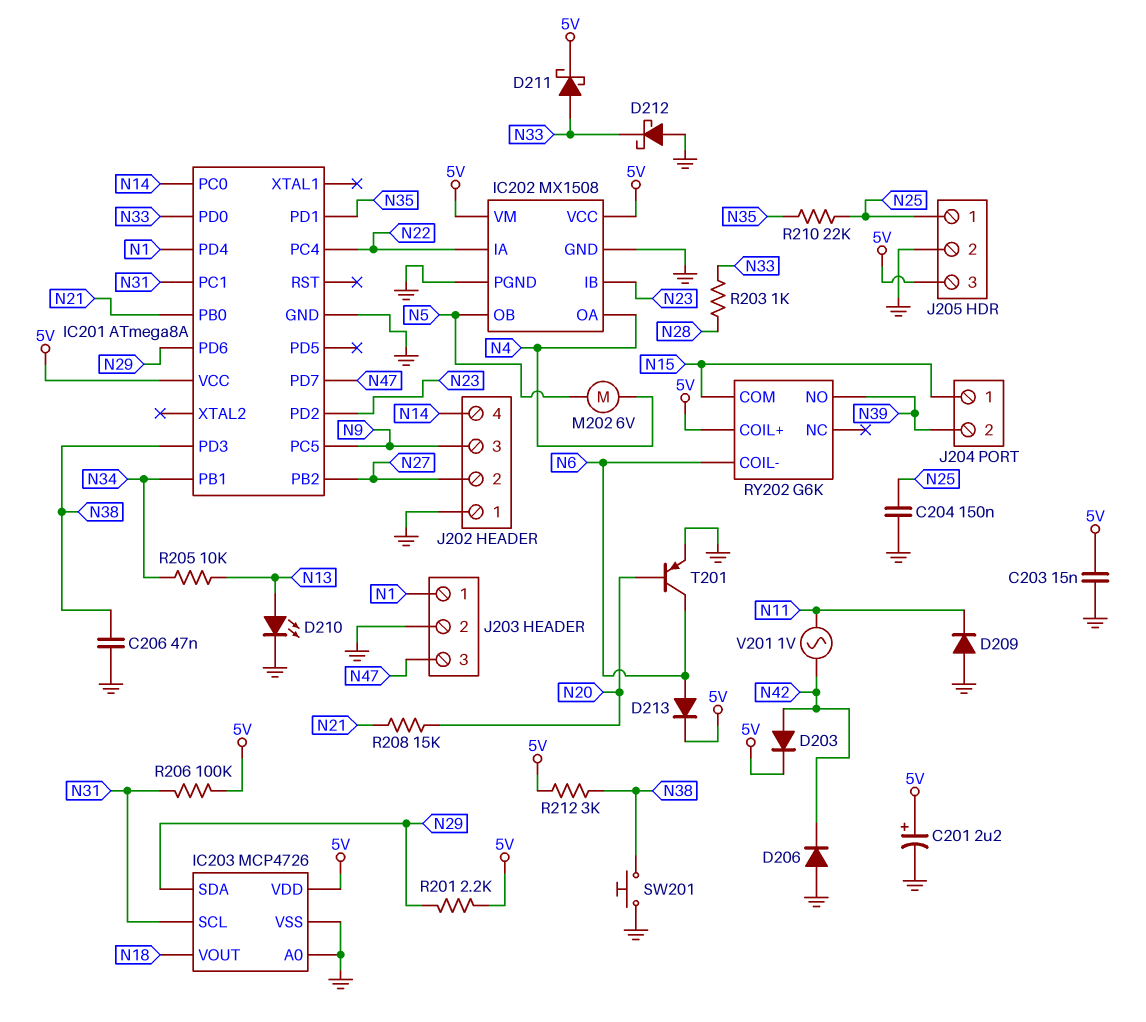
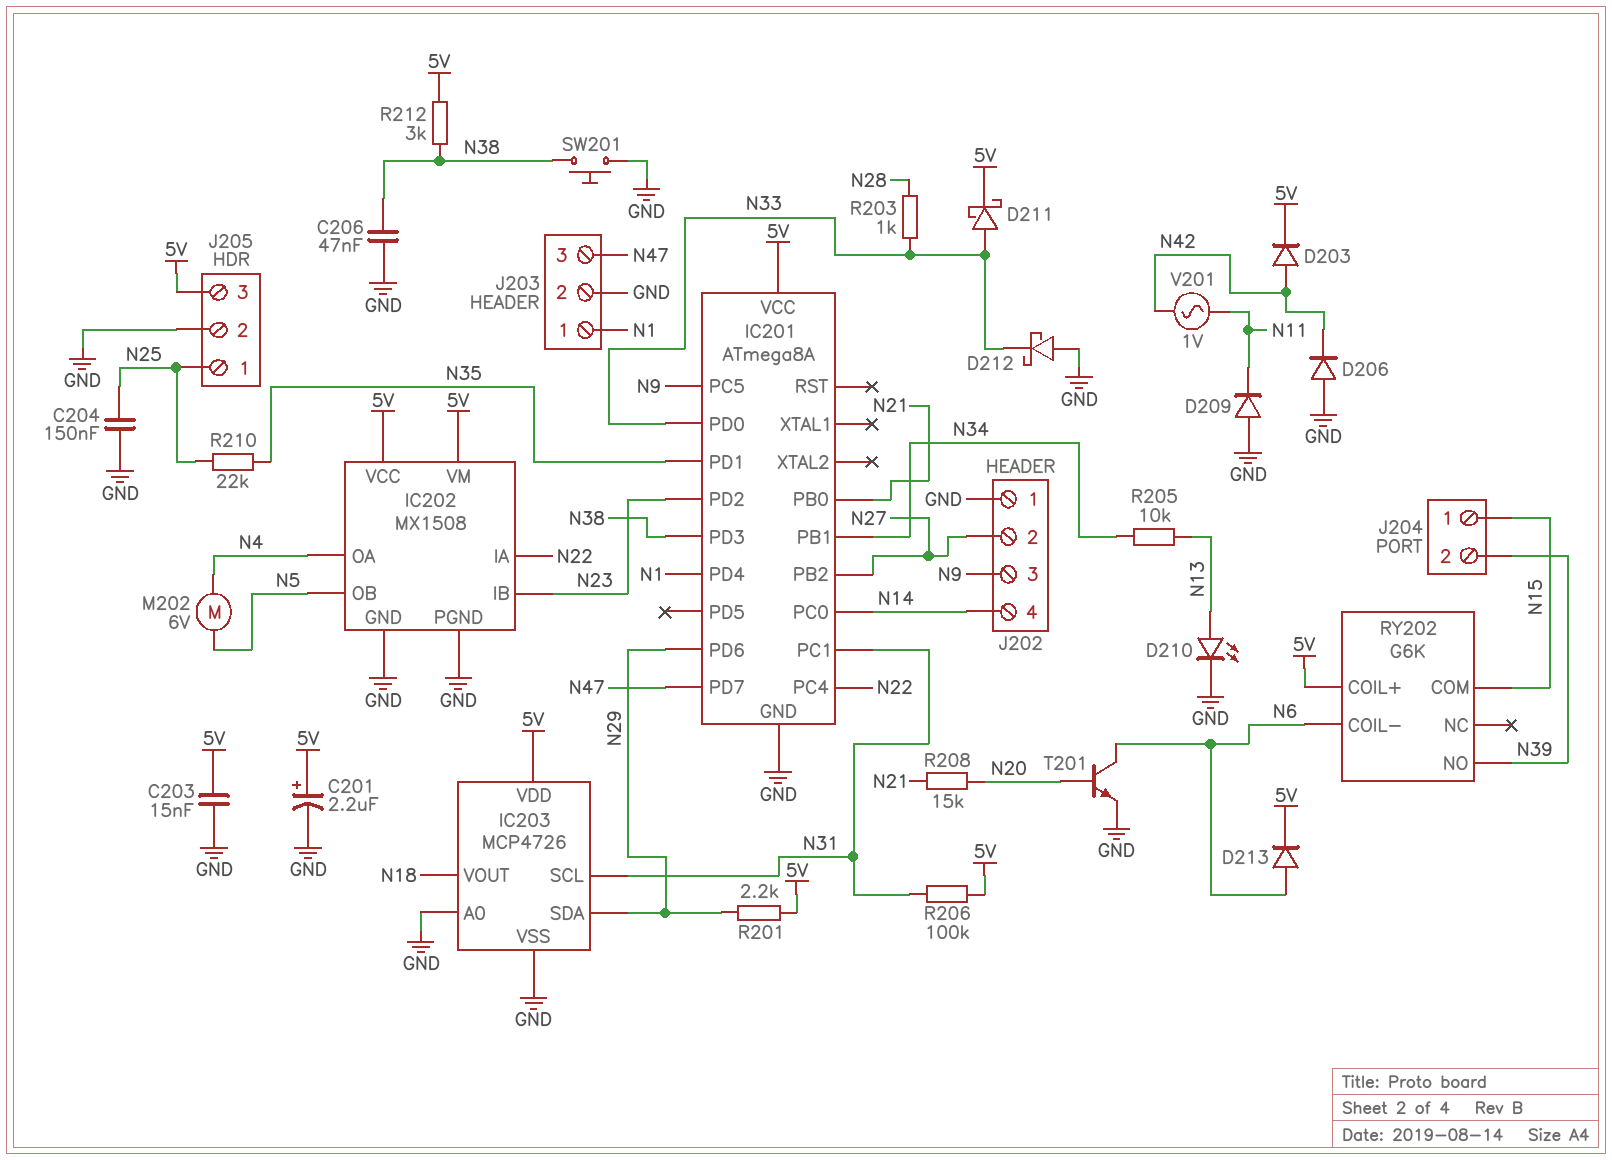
T201: PNP (B N20, C N6, E GND) -> NPN (B N20, C N6, E GND)

